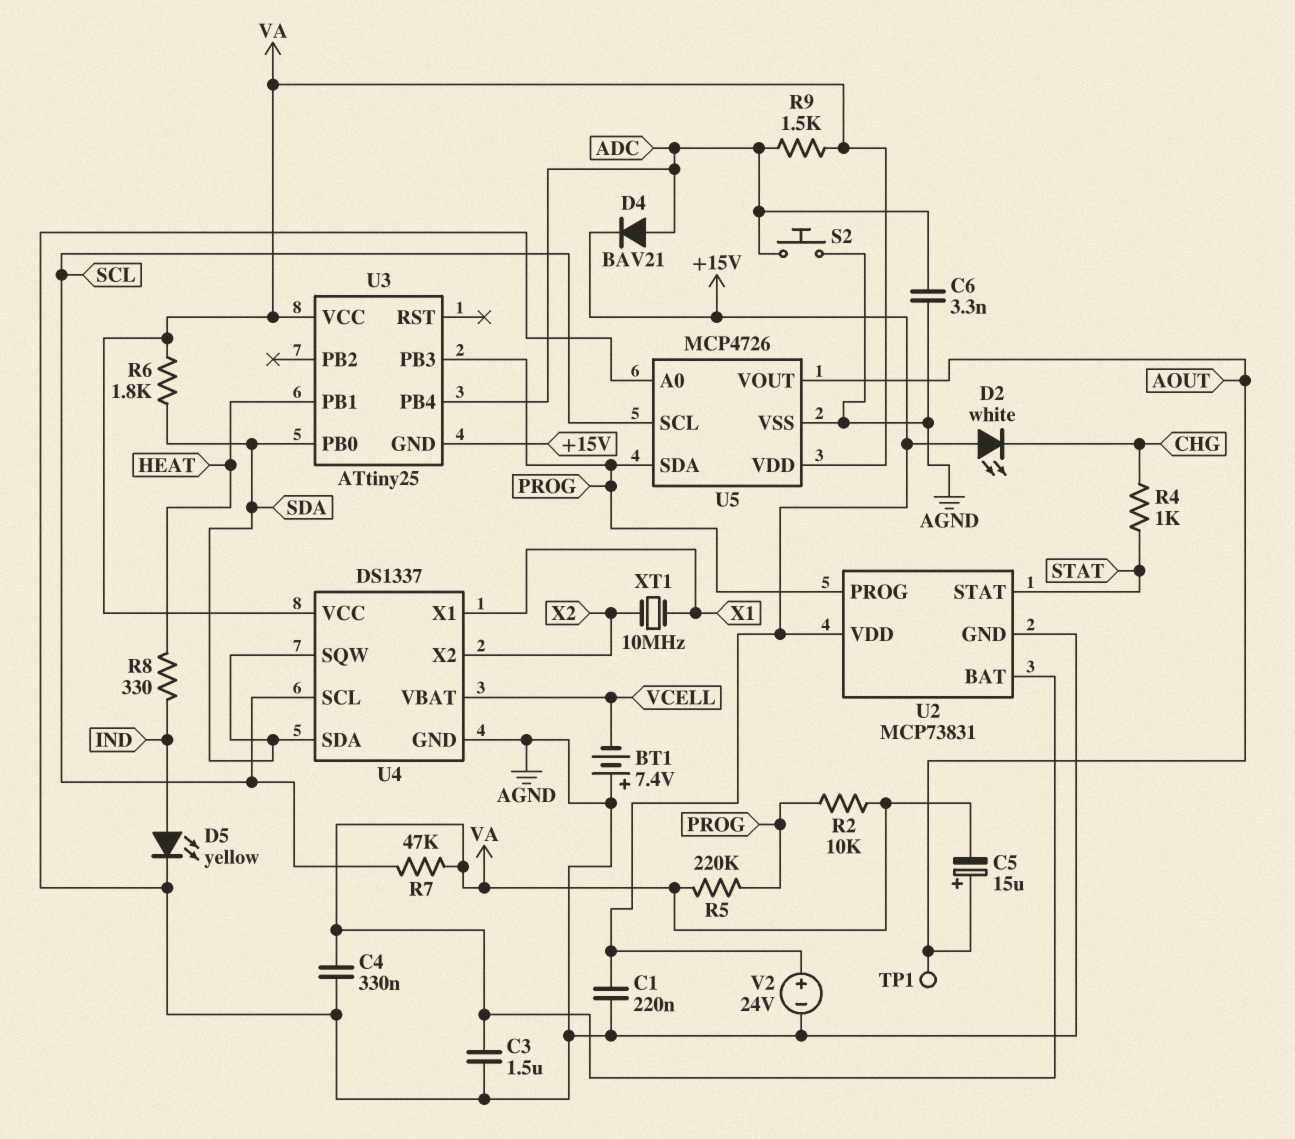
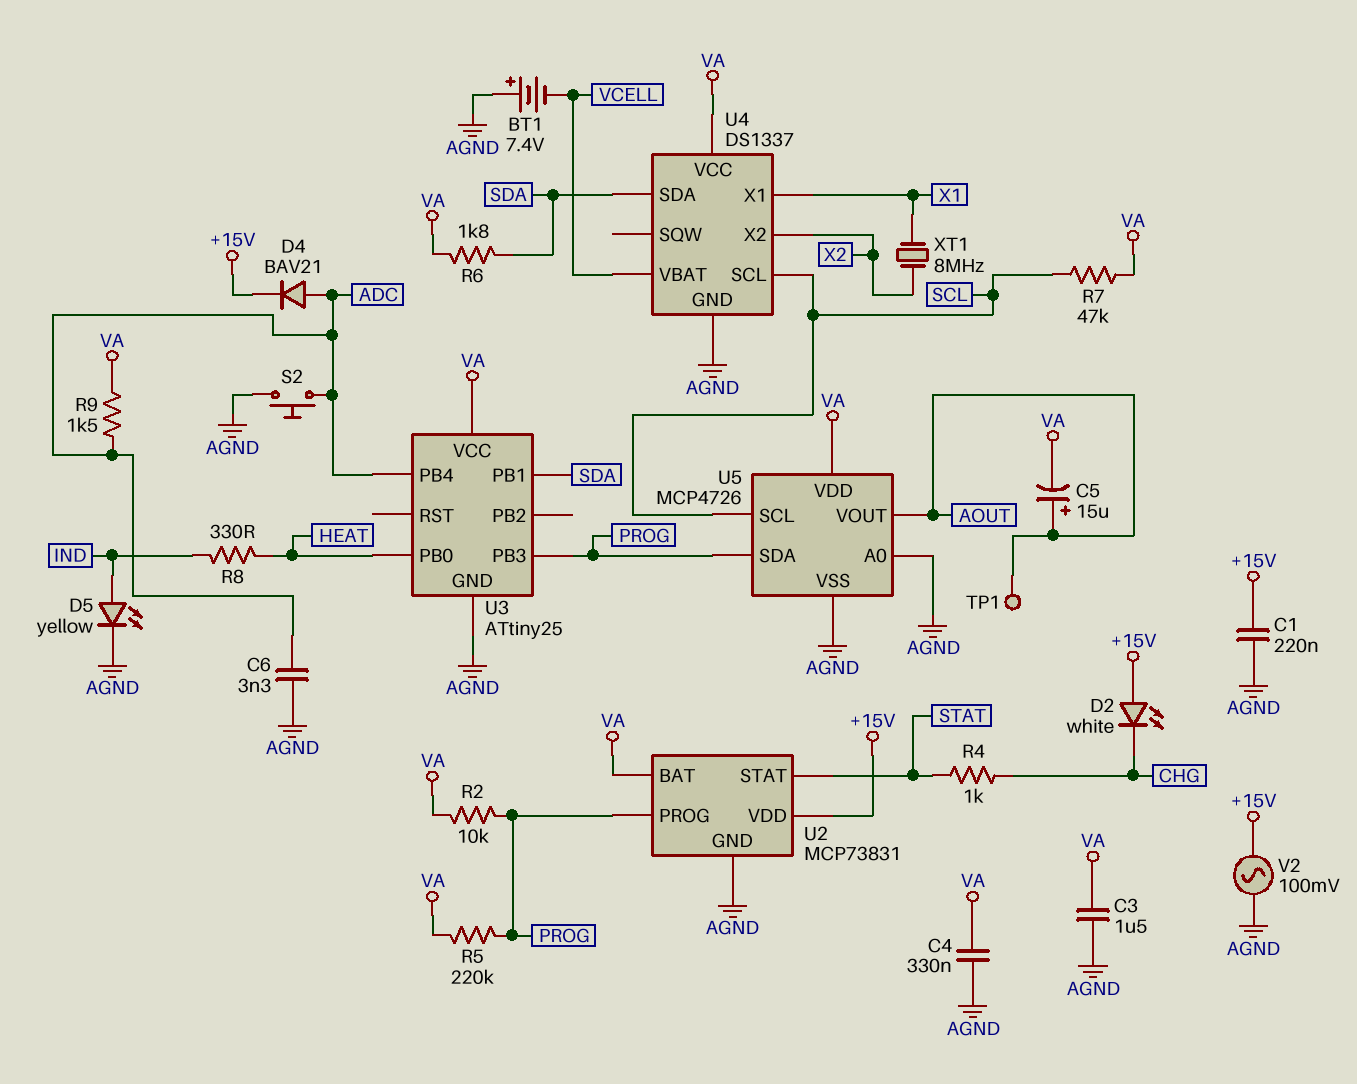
U3 pin GND: +15V -> AGND
U3 pin PB0: SDA -> HEAT
U3 pin PB1: HEAT -> SDA
U4 pin SQW: SDA -> none
V2: 24V (plus +15V, minus AGND) -> AC 100mV (+15V, AGND)
XT1: 10MHz (X1, X2) -> 8MHz (X1, X2)

